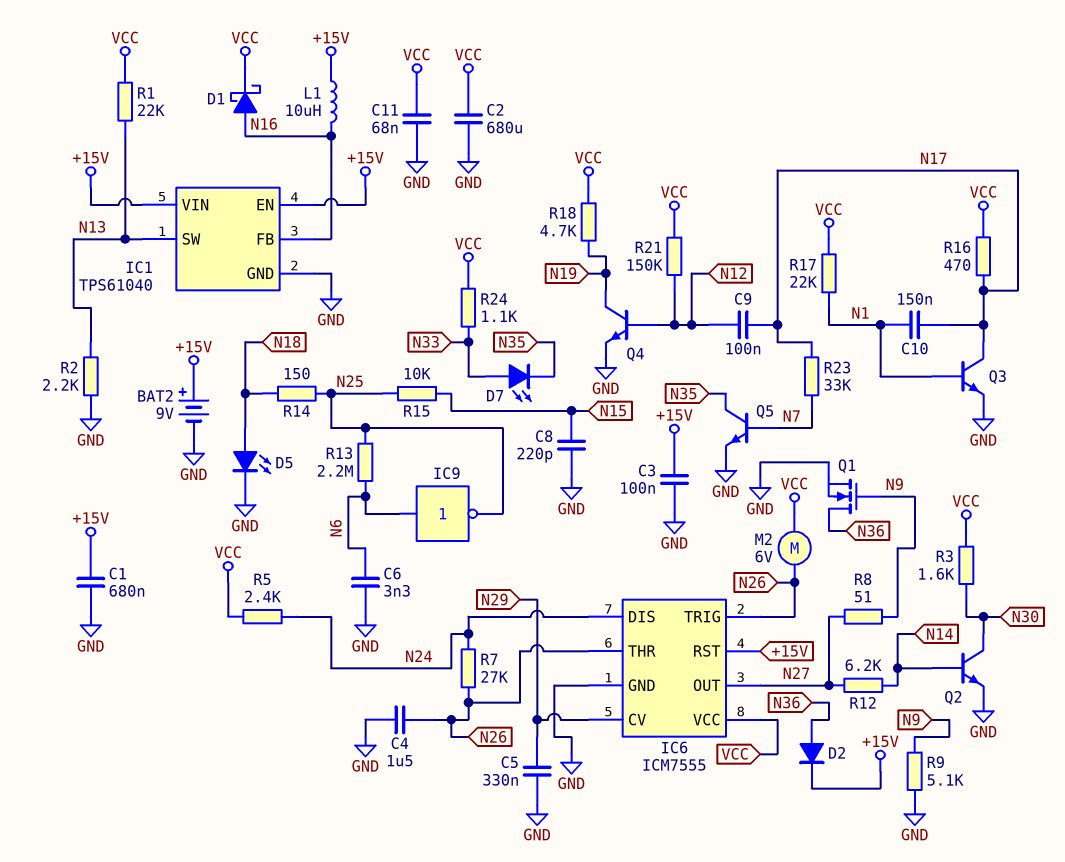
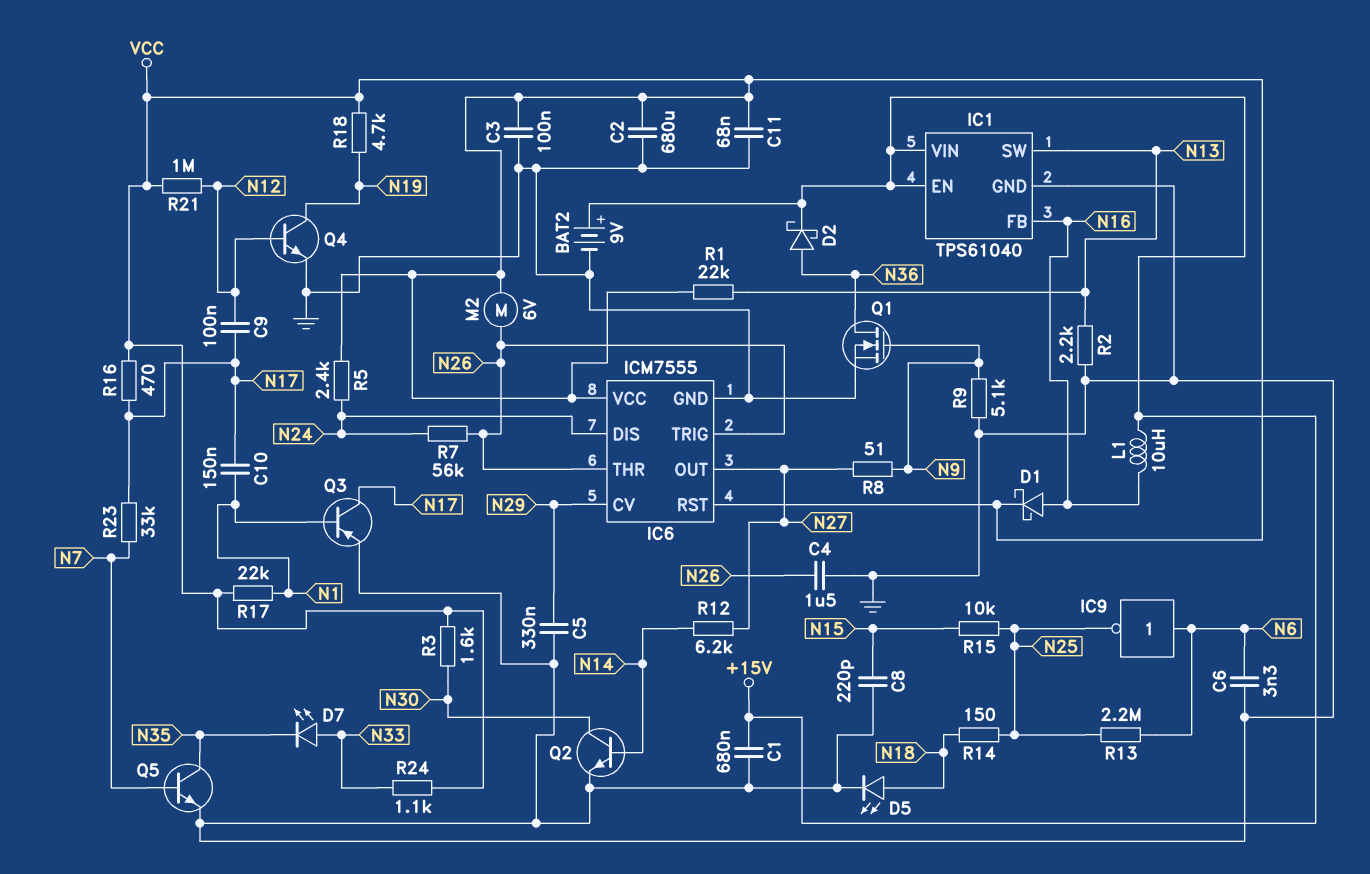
C3: 100nF (+15V, GND) -> 100nF (GND, VCC)
D2: diode (A N36, K +15V) -> schottky (A N36, K +15V)
IC6 pin RST: +15V -> VCC
Q3: NPN (B N1, C N17, E GND) -> PNP (B N1, C N17, E GND)
R7: 27k (N24, N26) -> 56k (N24, N26)
R21: 150k (N12, VCC) -> 1M (N12, VCC)

